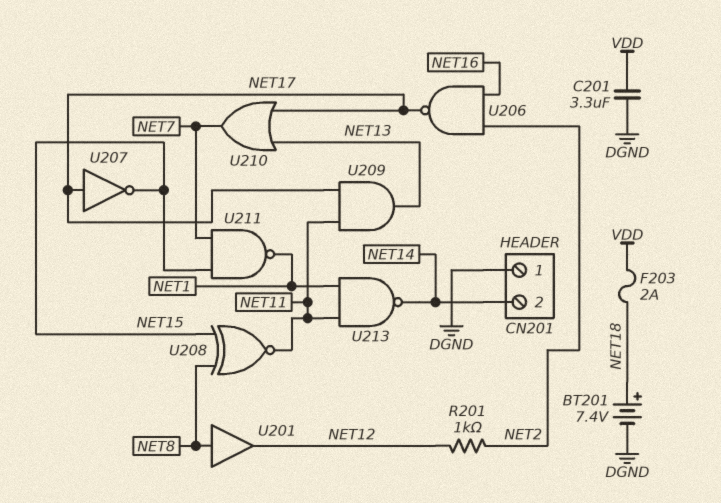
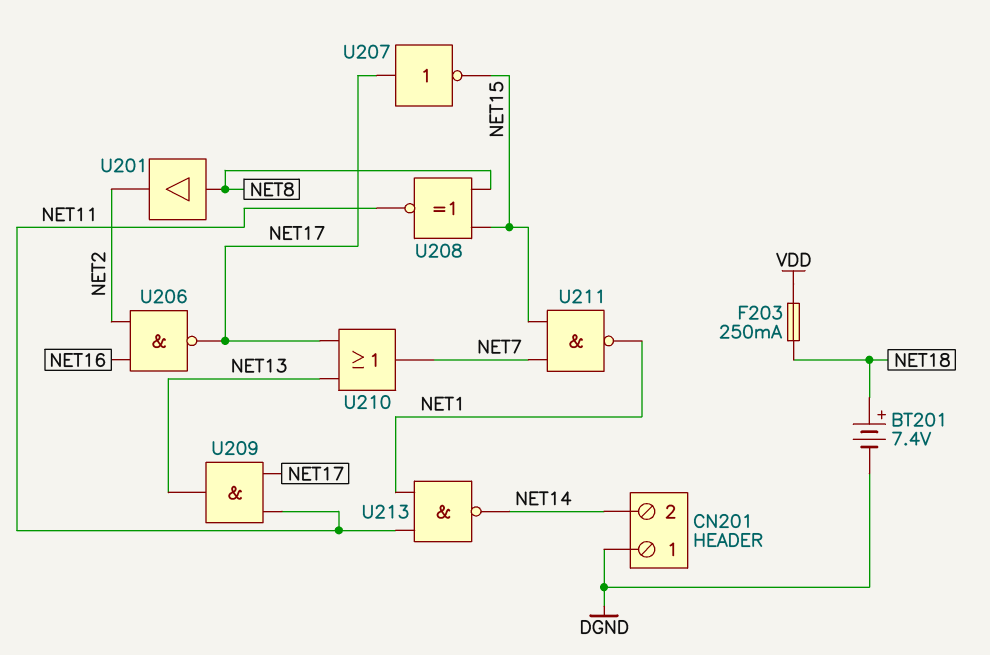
C201: 3.3uF (DGND, VDD) -> none
F203: 2A (NET18, VDD) -> 250mA (NET18, VDD)
R201: 1k (NET2, NET12) -> none
U201: buffer (in NET8, out NET12) -> buffer (in NET8, out NET2)

